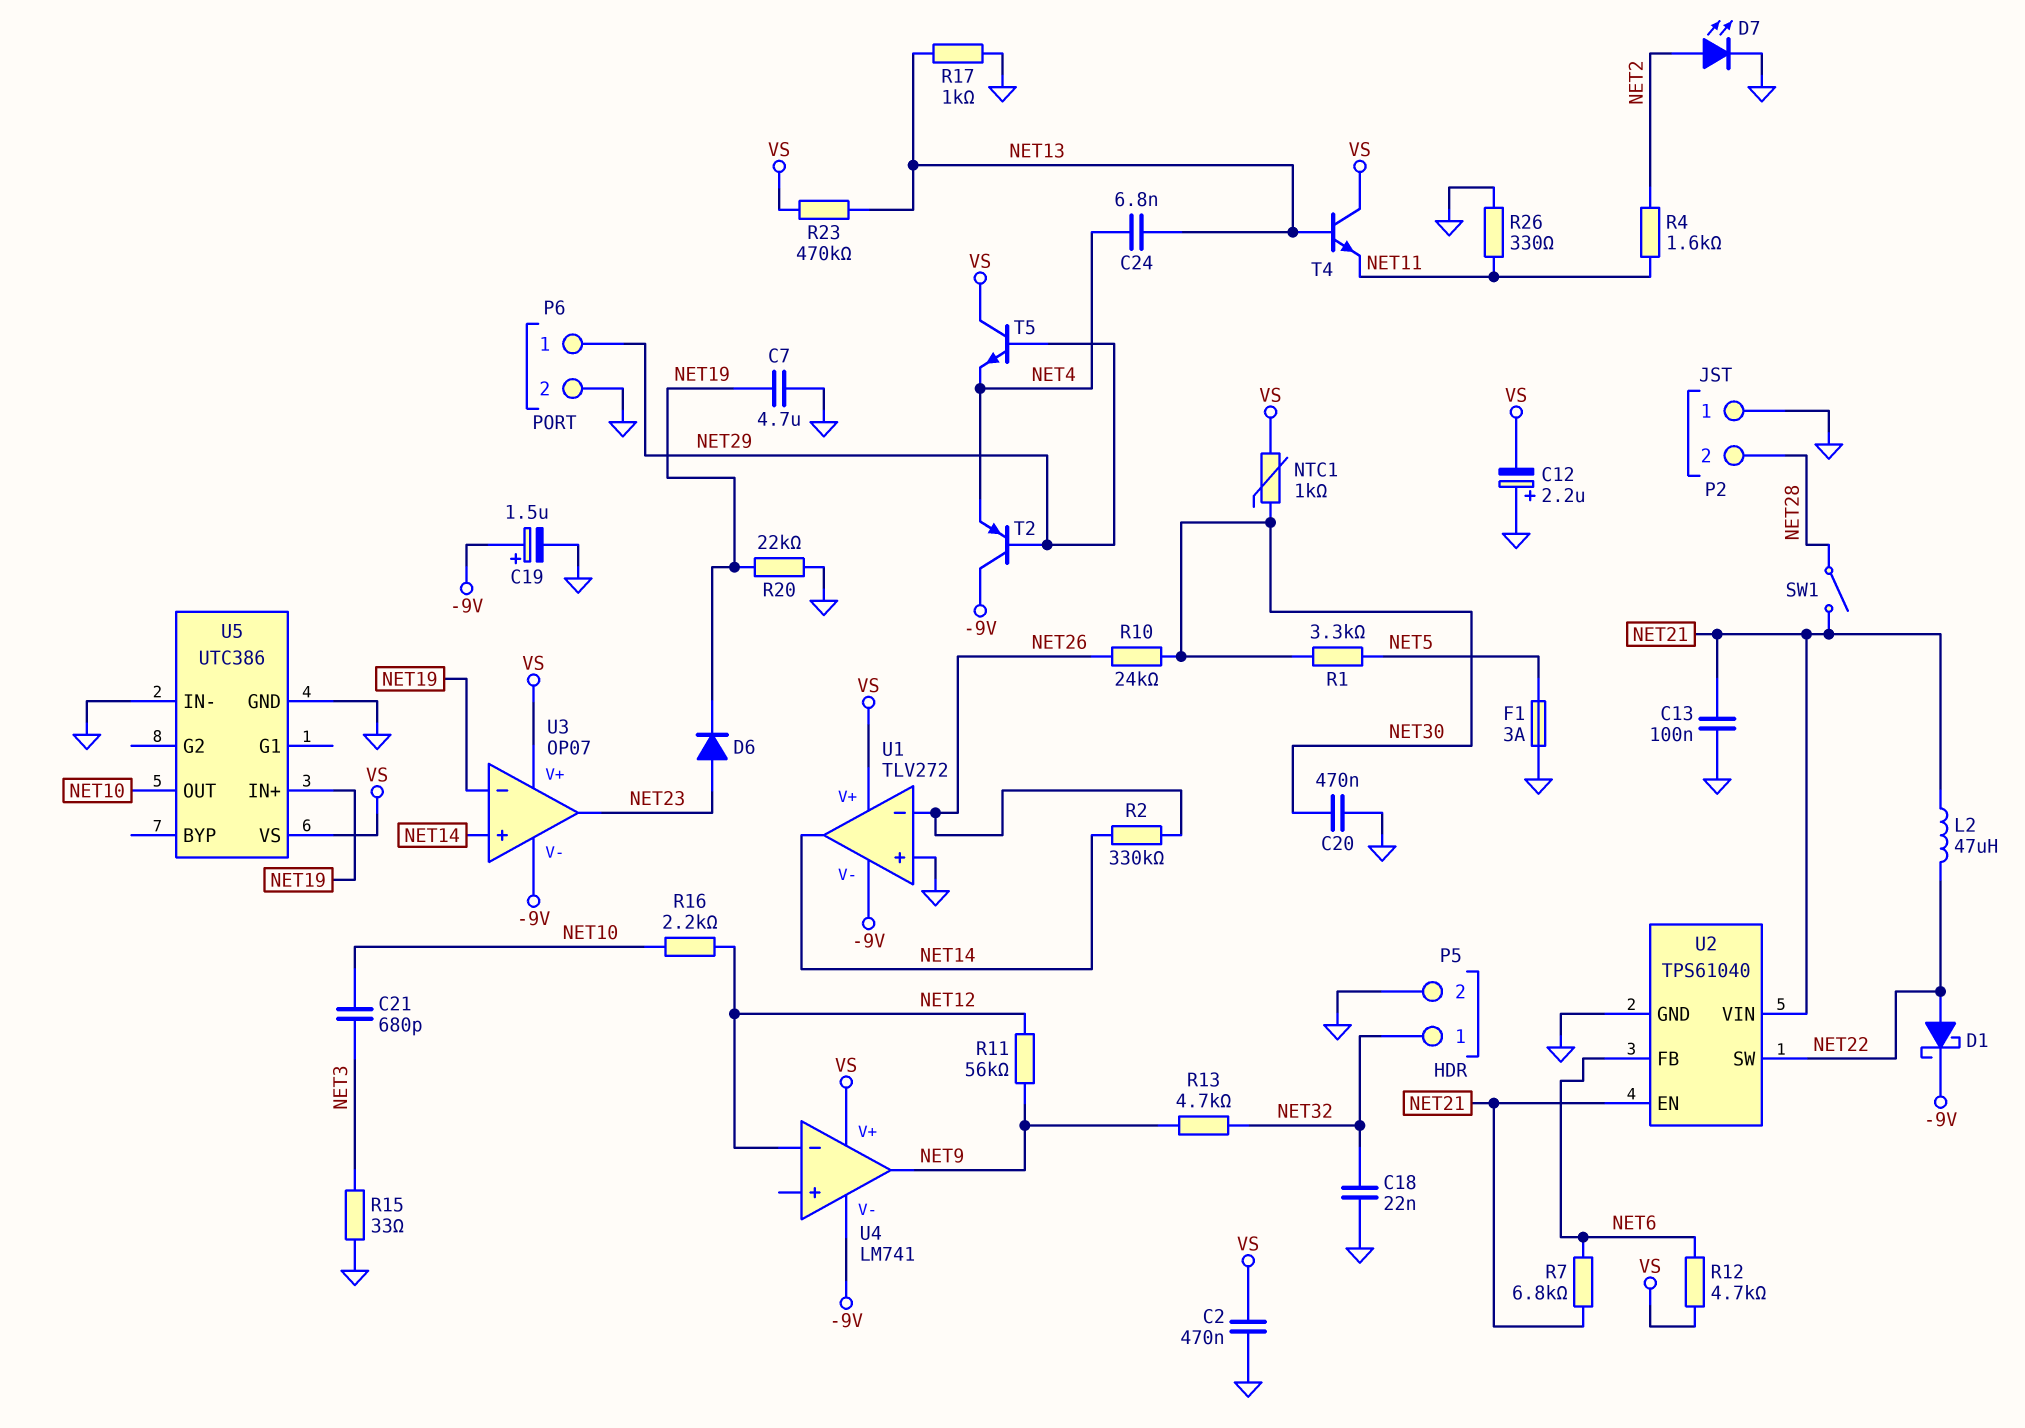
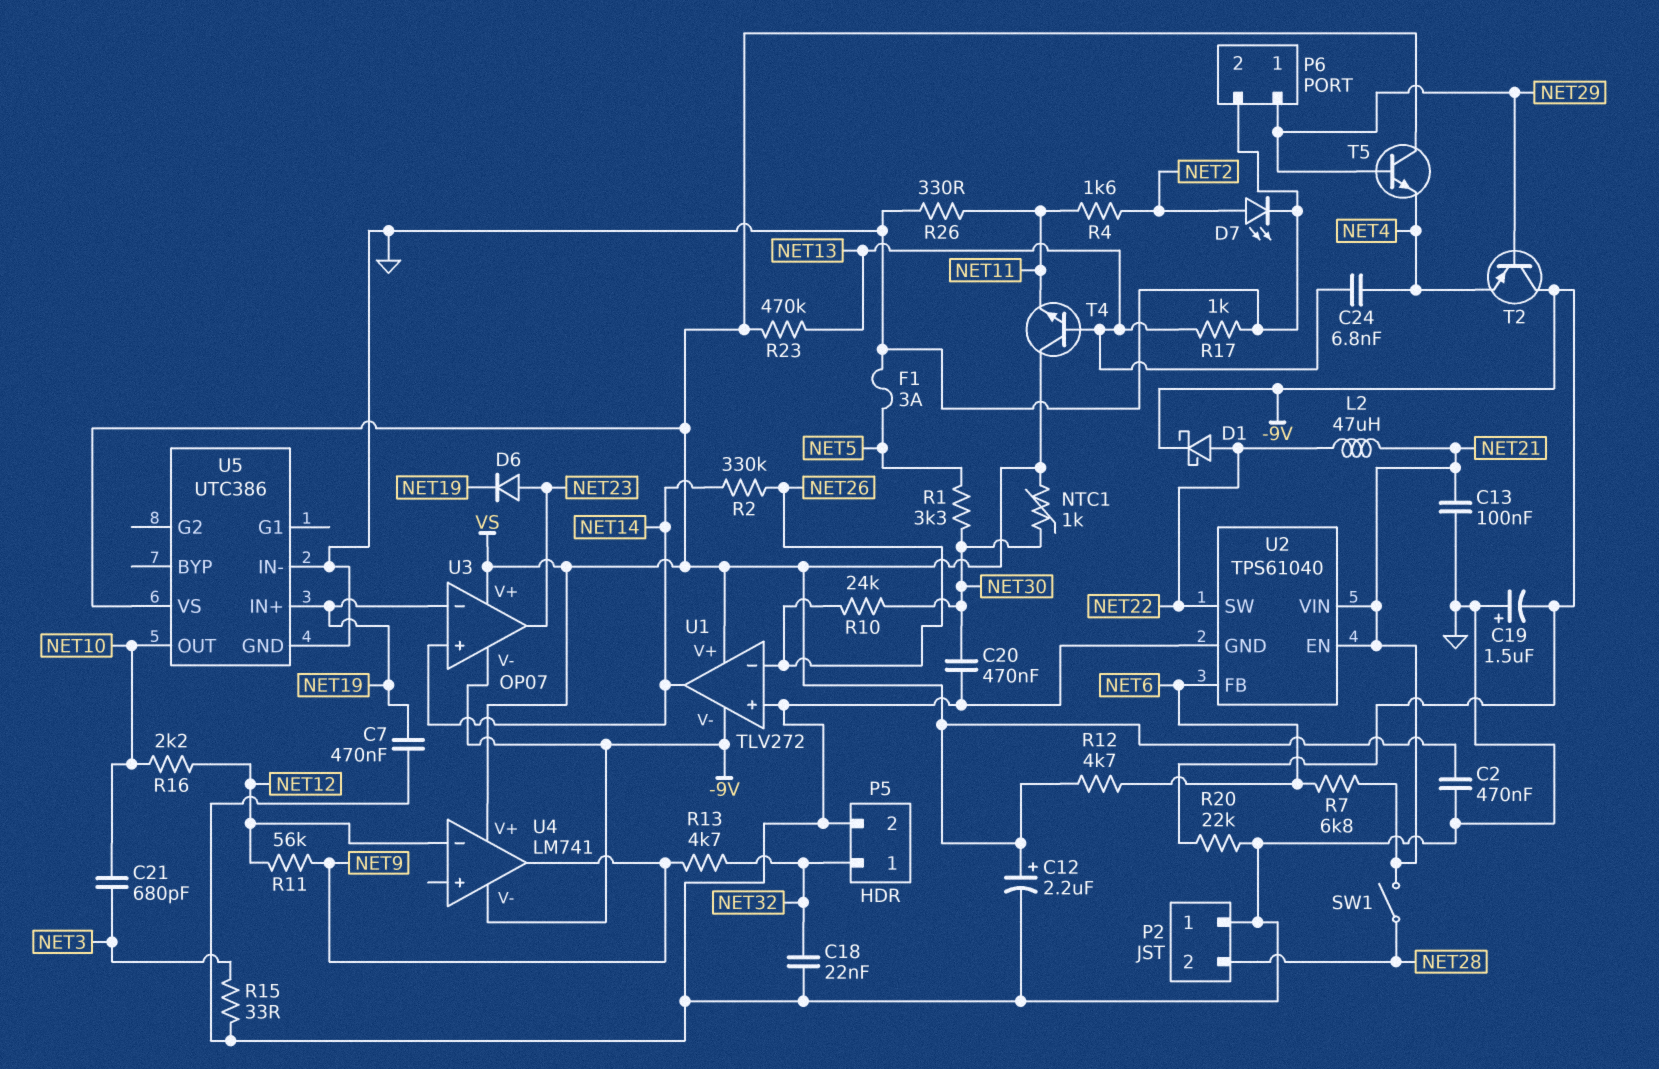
C7: 4.7uF (GND, NET19) -> 470nF (GND, NET19)
C12: 2.2uF (plus GND, minus VS) -> 2.2uF (plus VS, minus GND)
C19: 1.5uF (plus -9V, minus GND) -> 1.5uF (plus GND, minus -9V)
R20: 22k (GND, NET19) -> 22k (-9V, GND)

